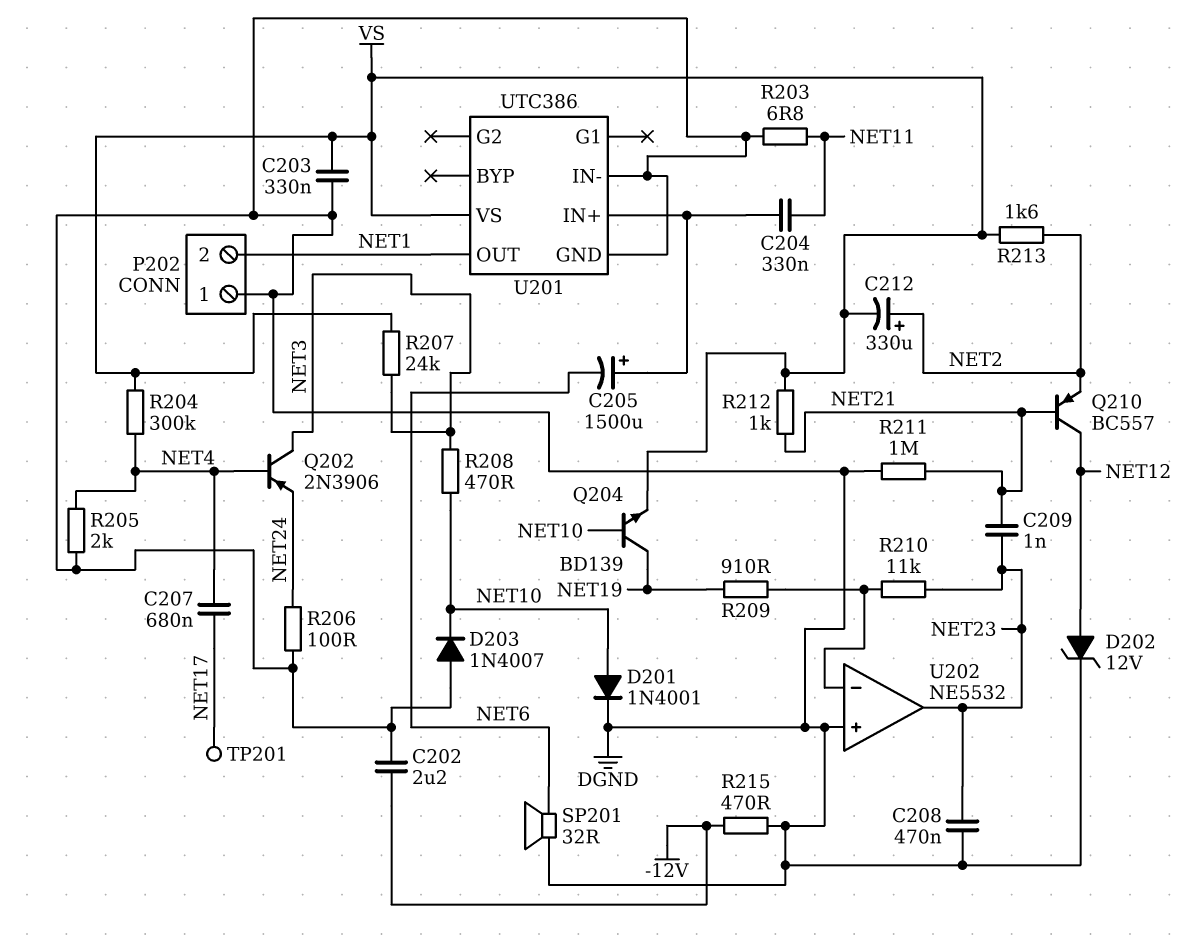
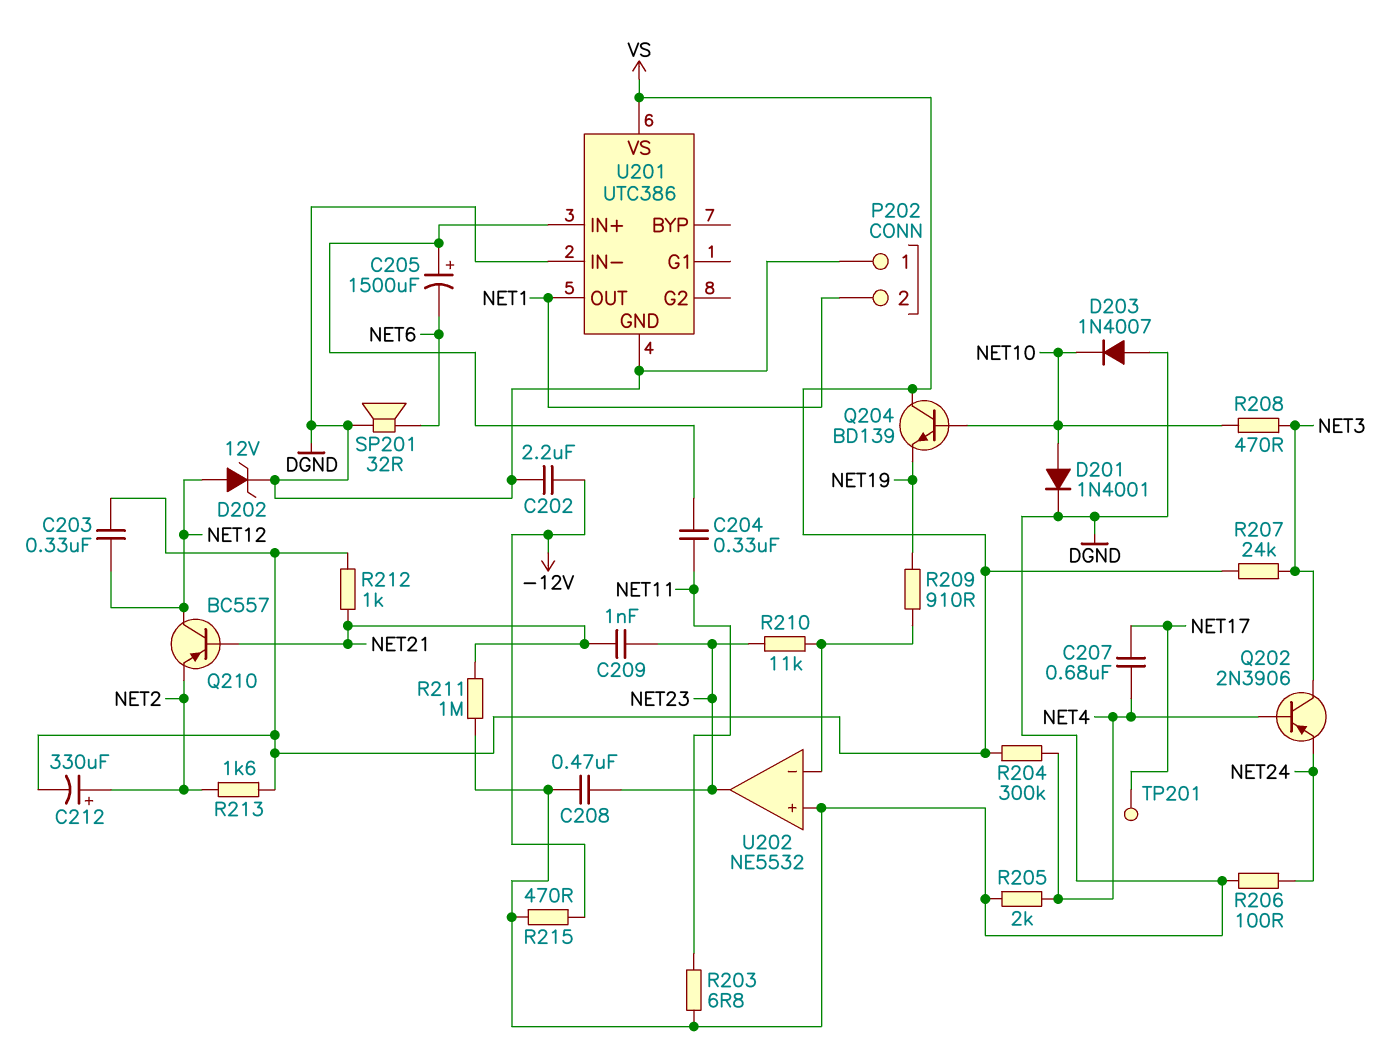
C203: 330nF (DGND, VS) -> 330nF (NET12, VS)
Q204: NPN BD139 (B NET10, C NET19, E VS) -> NPN BD139 (B NET10, C VS, E NET19)

